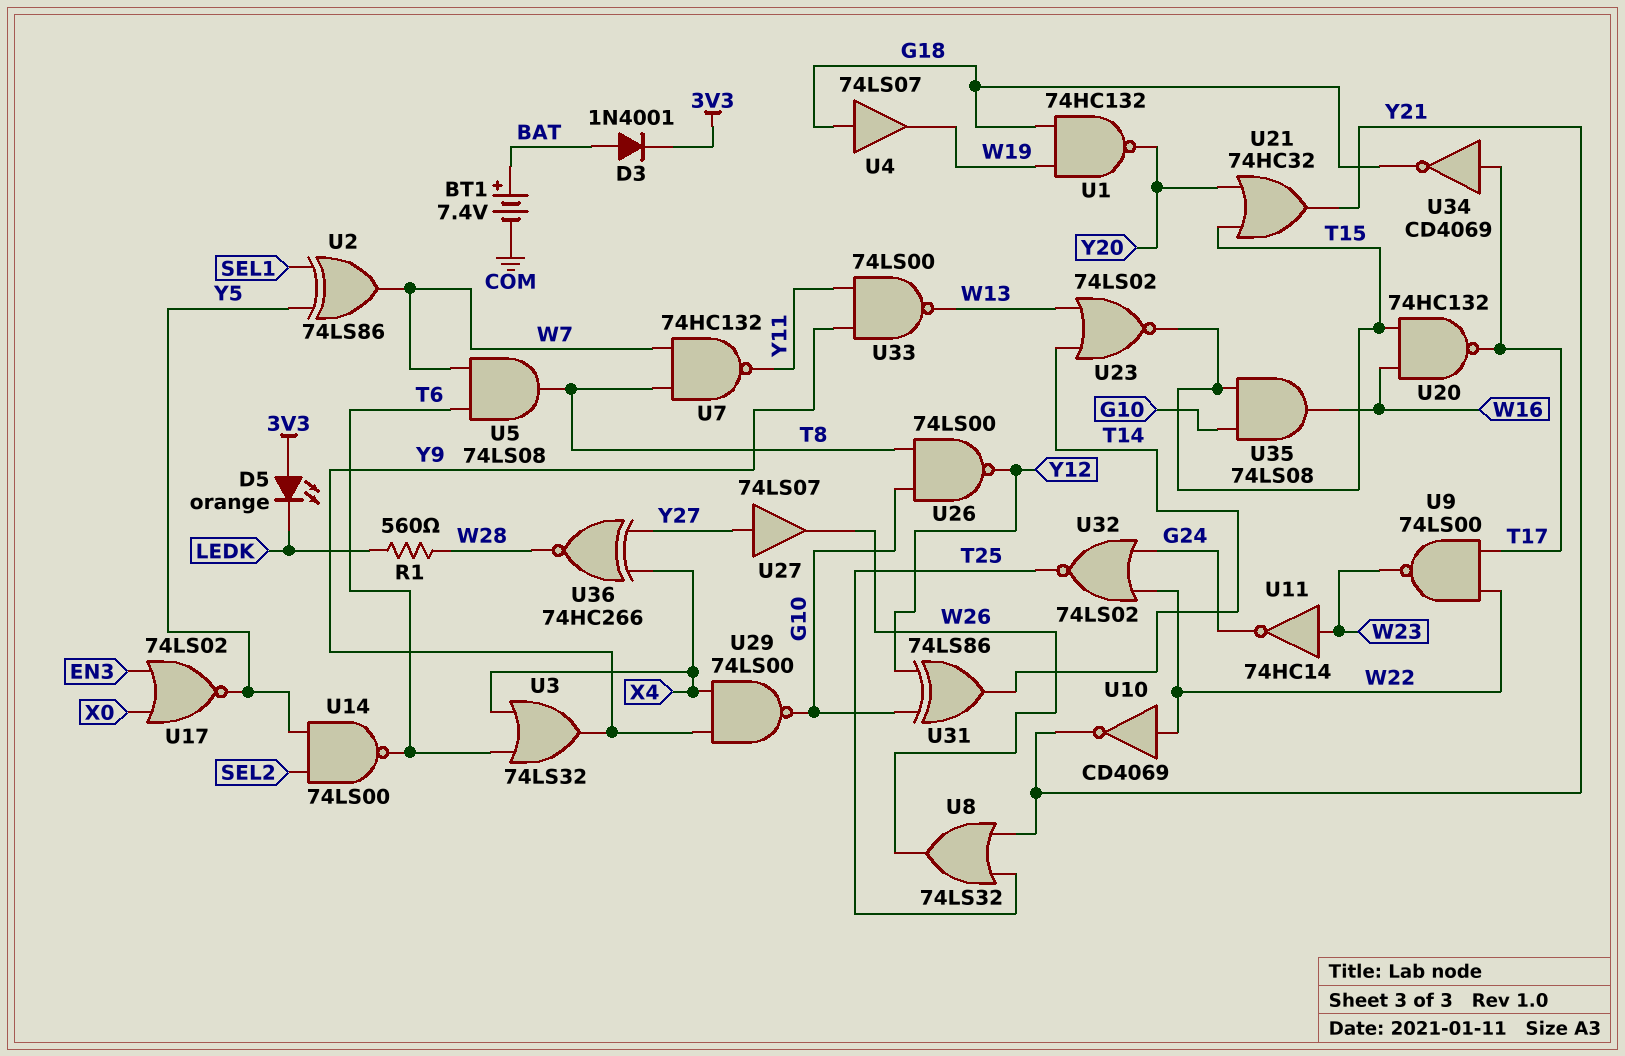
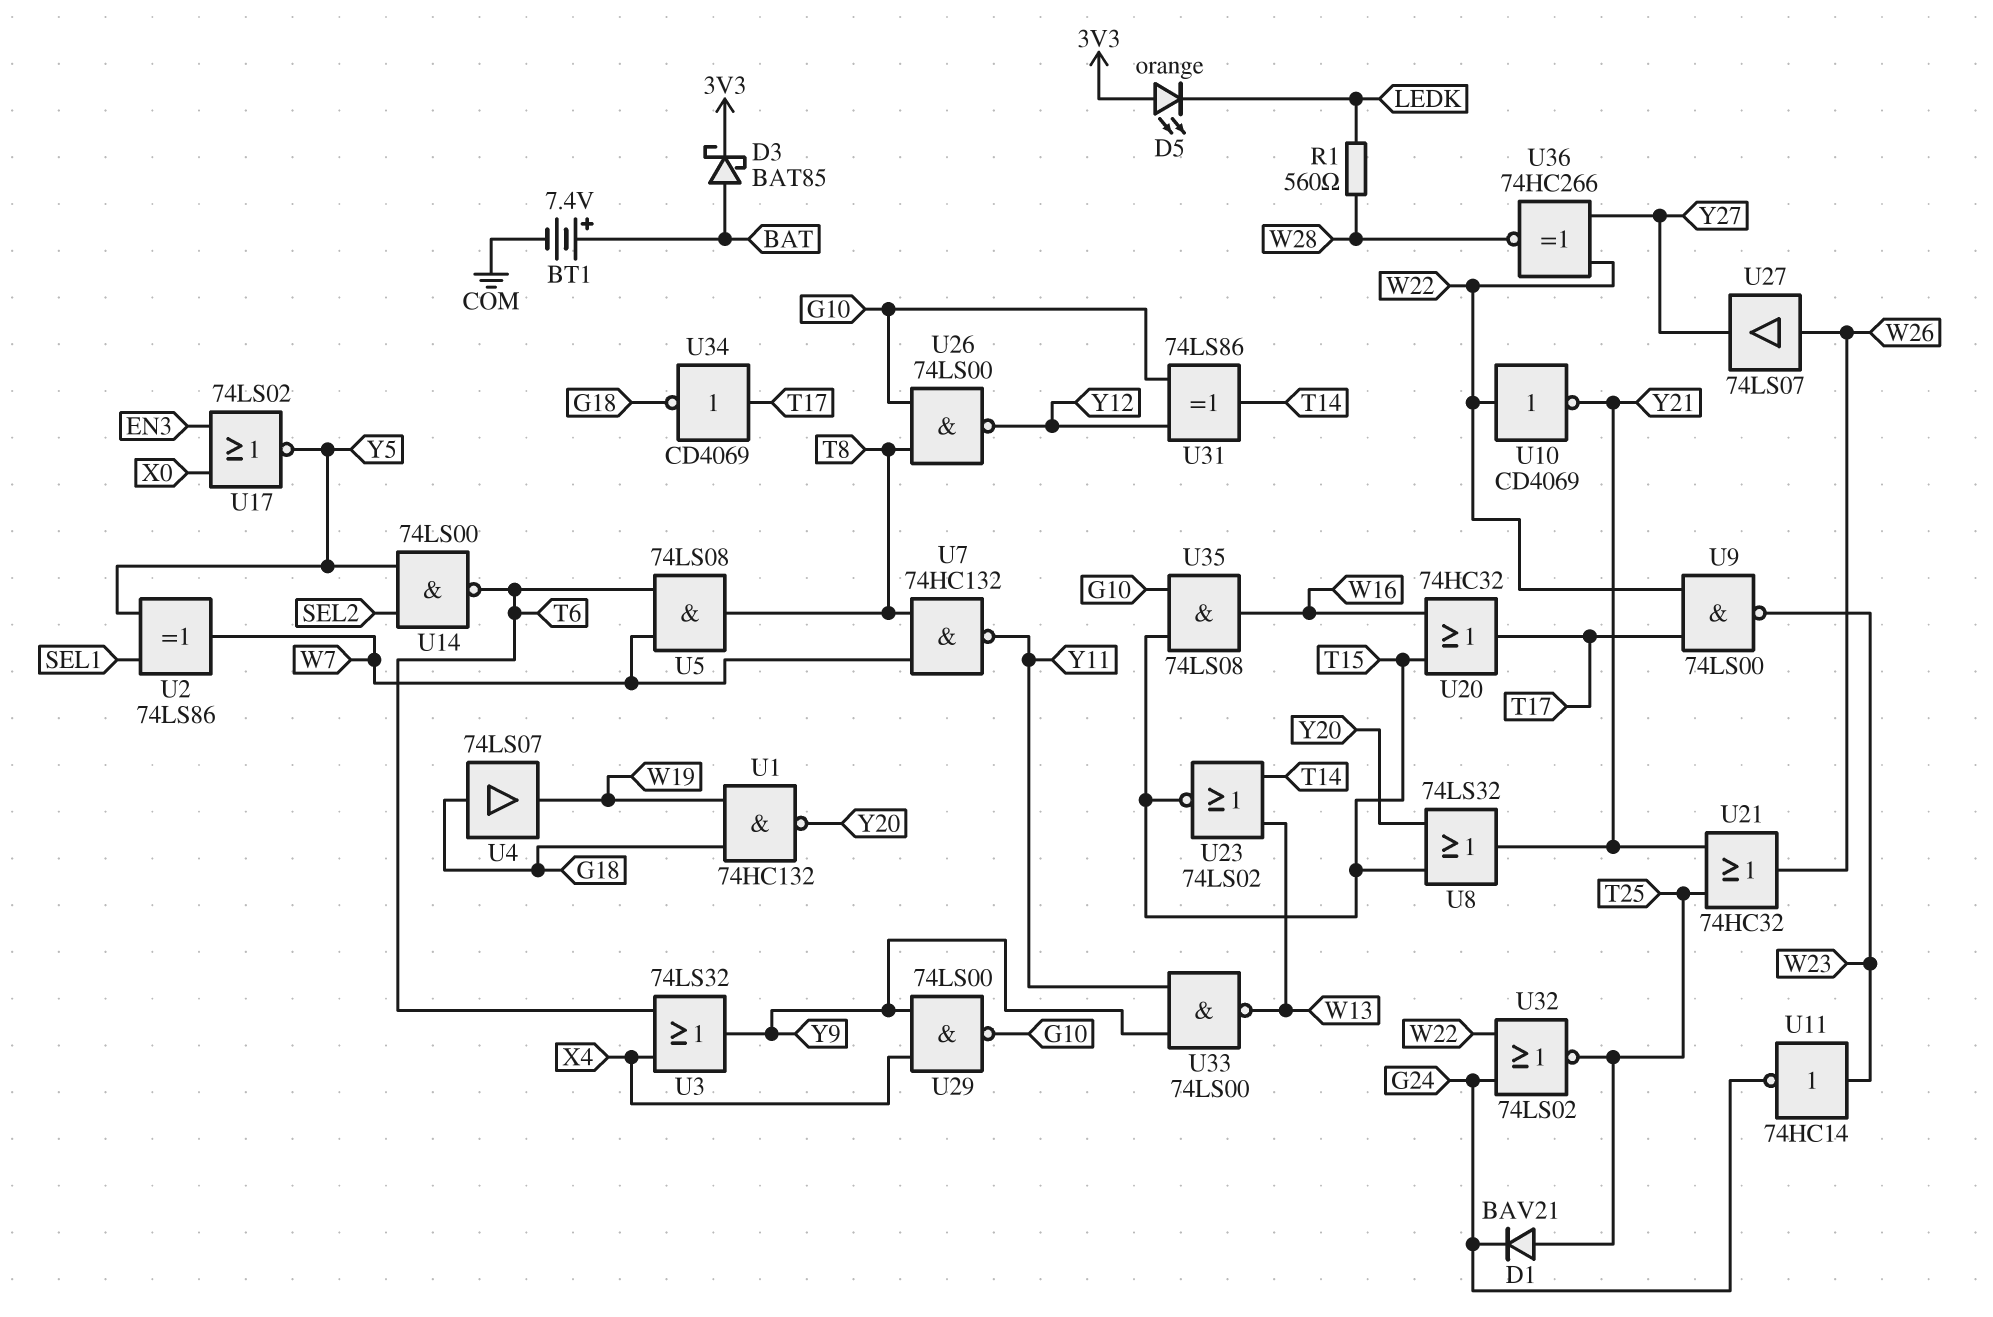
D1: none -> diode BAV21 (A T25, K G24)
D3: diode 1N4001 (A BAT, K 3V3) -> schottky BAT85 (A BAT, K 3V3)
U8: OR 74LS32 (in T25, in Y21, out W26) -> OR 74LS32 (in T15, in Y20, out Y21)
U20: NAND 74HC132 (in T15, in W16, out T17) -> OR 74HC32 (in T15, in W16, out T17)
U21: OR 74HC32 (in T15, in Y20, out Y21) -> OR 74HC32 (in T25, in Y21, out W26)
U27: buffer 74LS07 (in Y27, out W26) -> buffer 74LS07 (in W26, out Y27)
U36: XNOR 74HC266 (in X4, in Y27, out W28) -> XNOR 74HC266 (in W22, in Y27, out W28)

